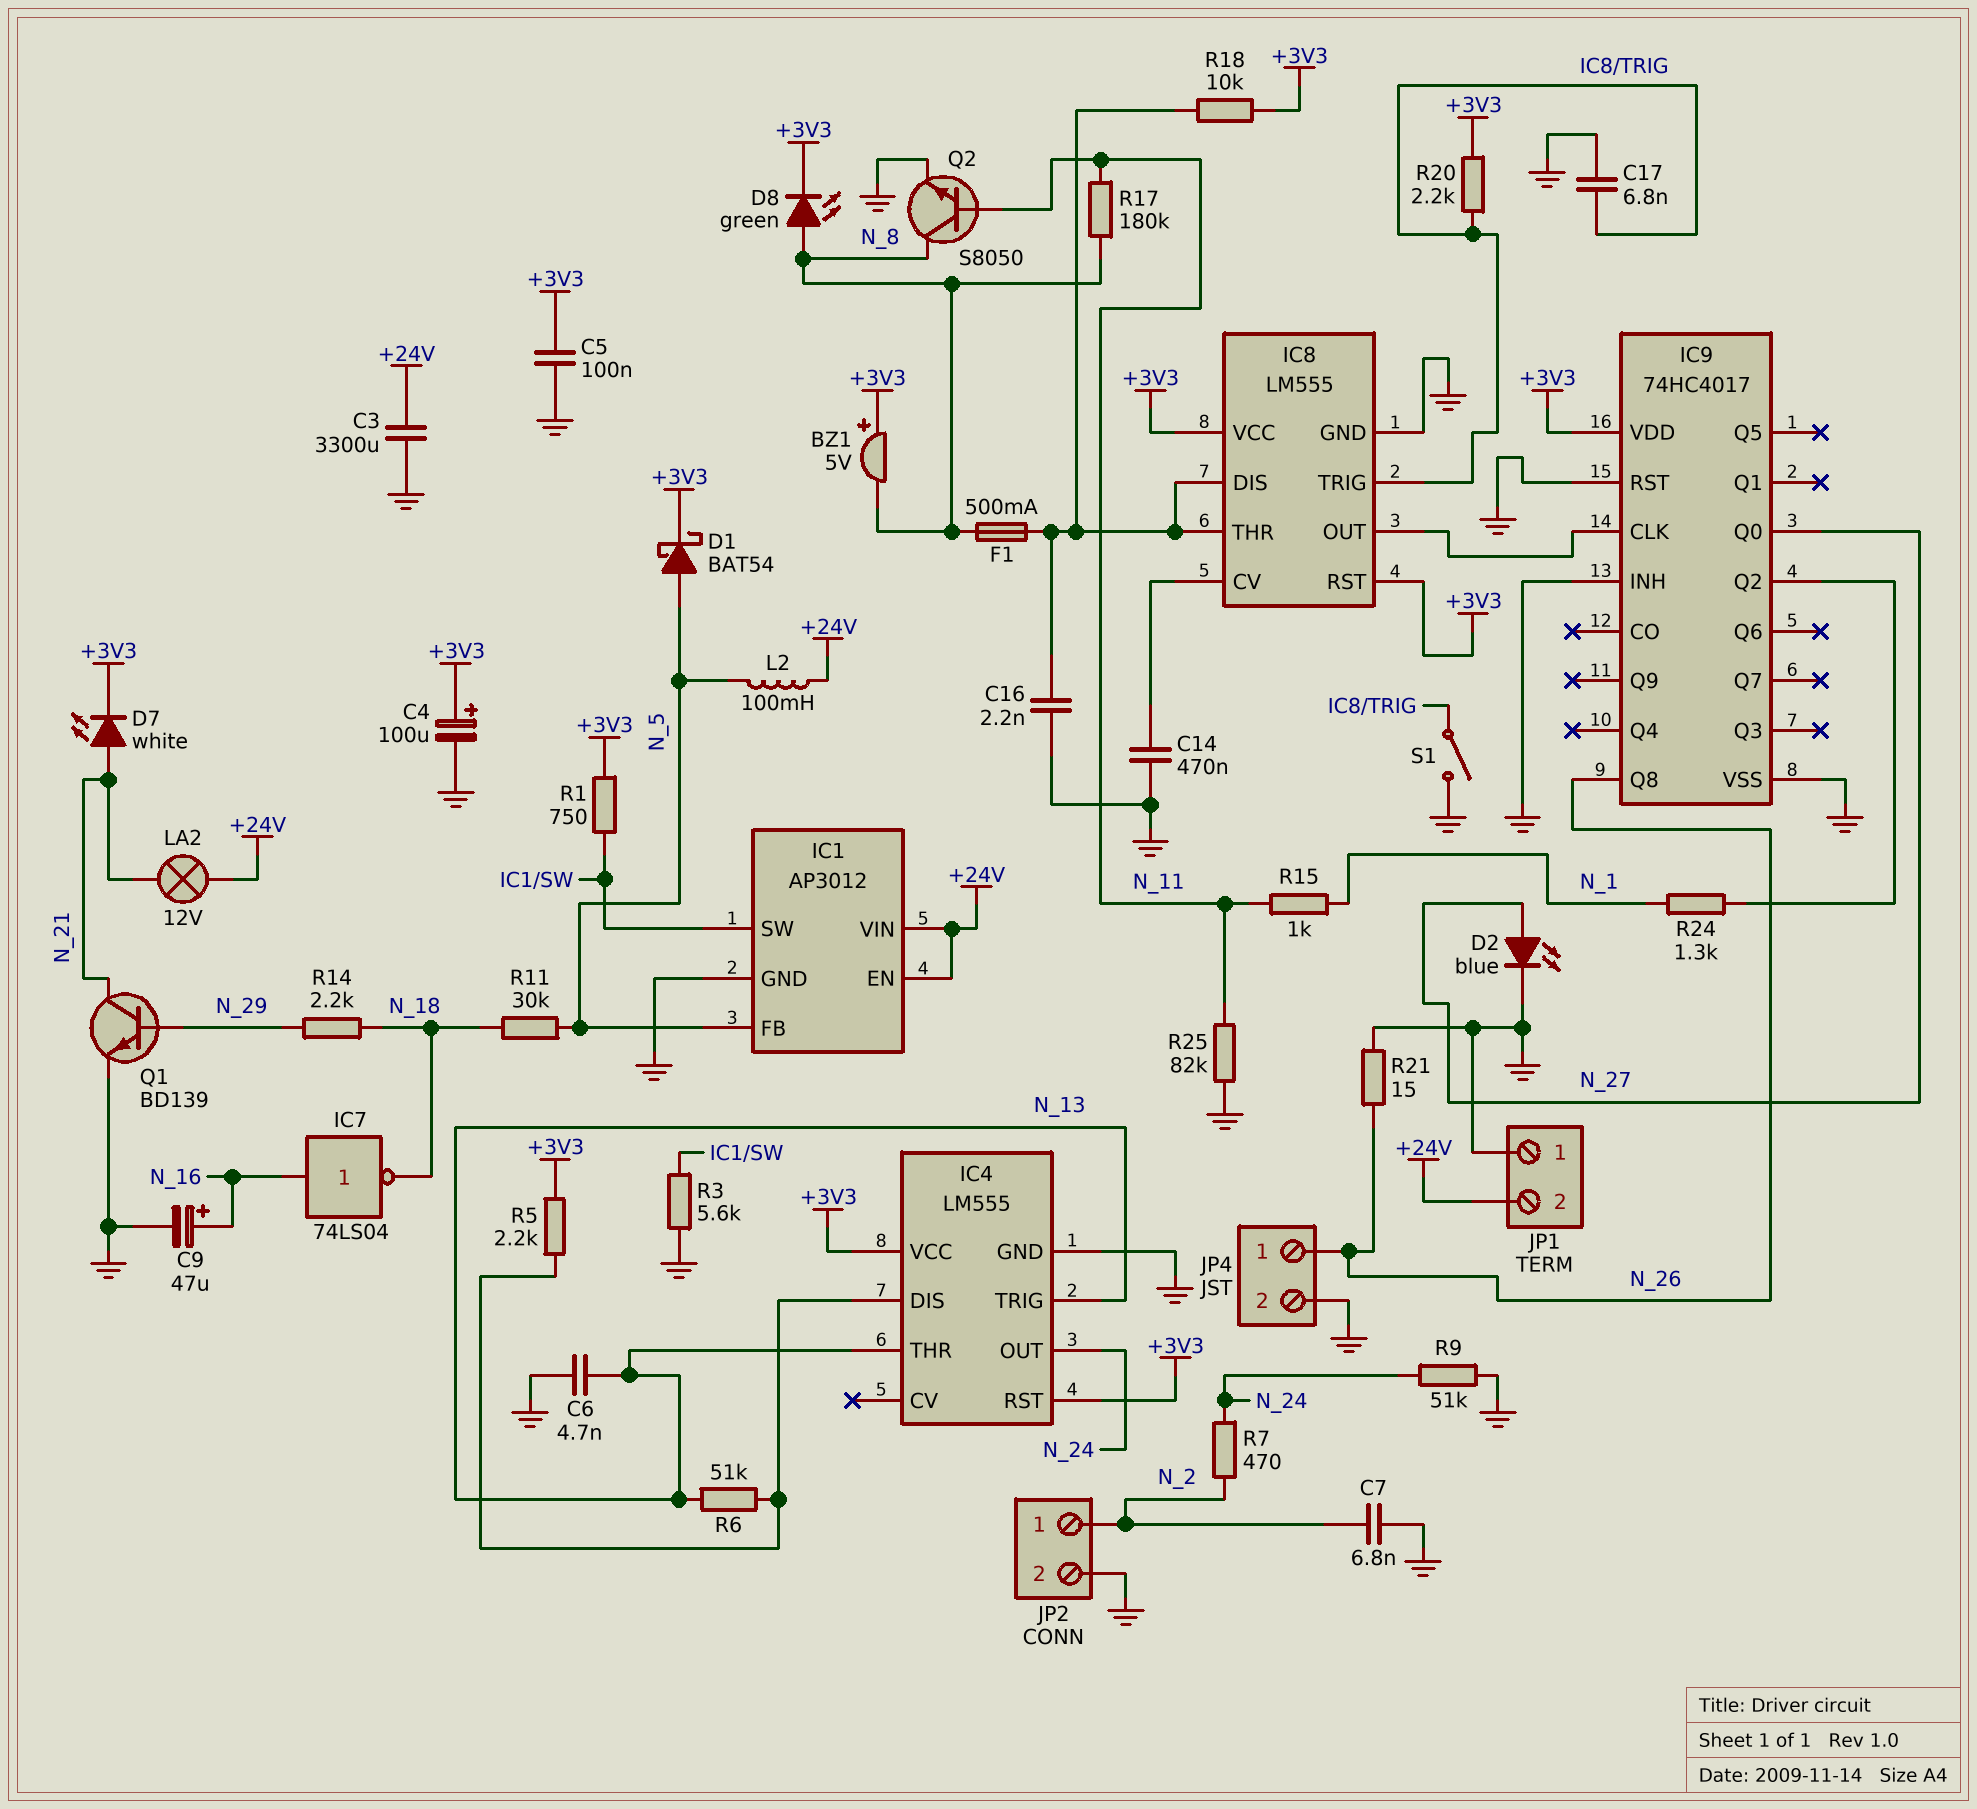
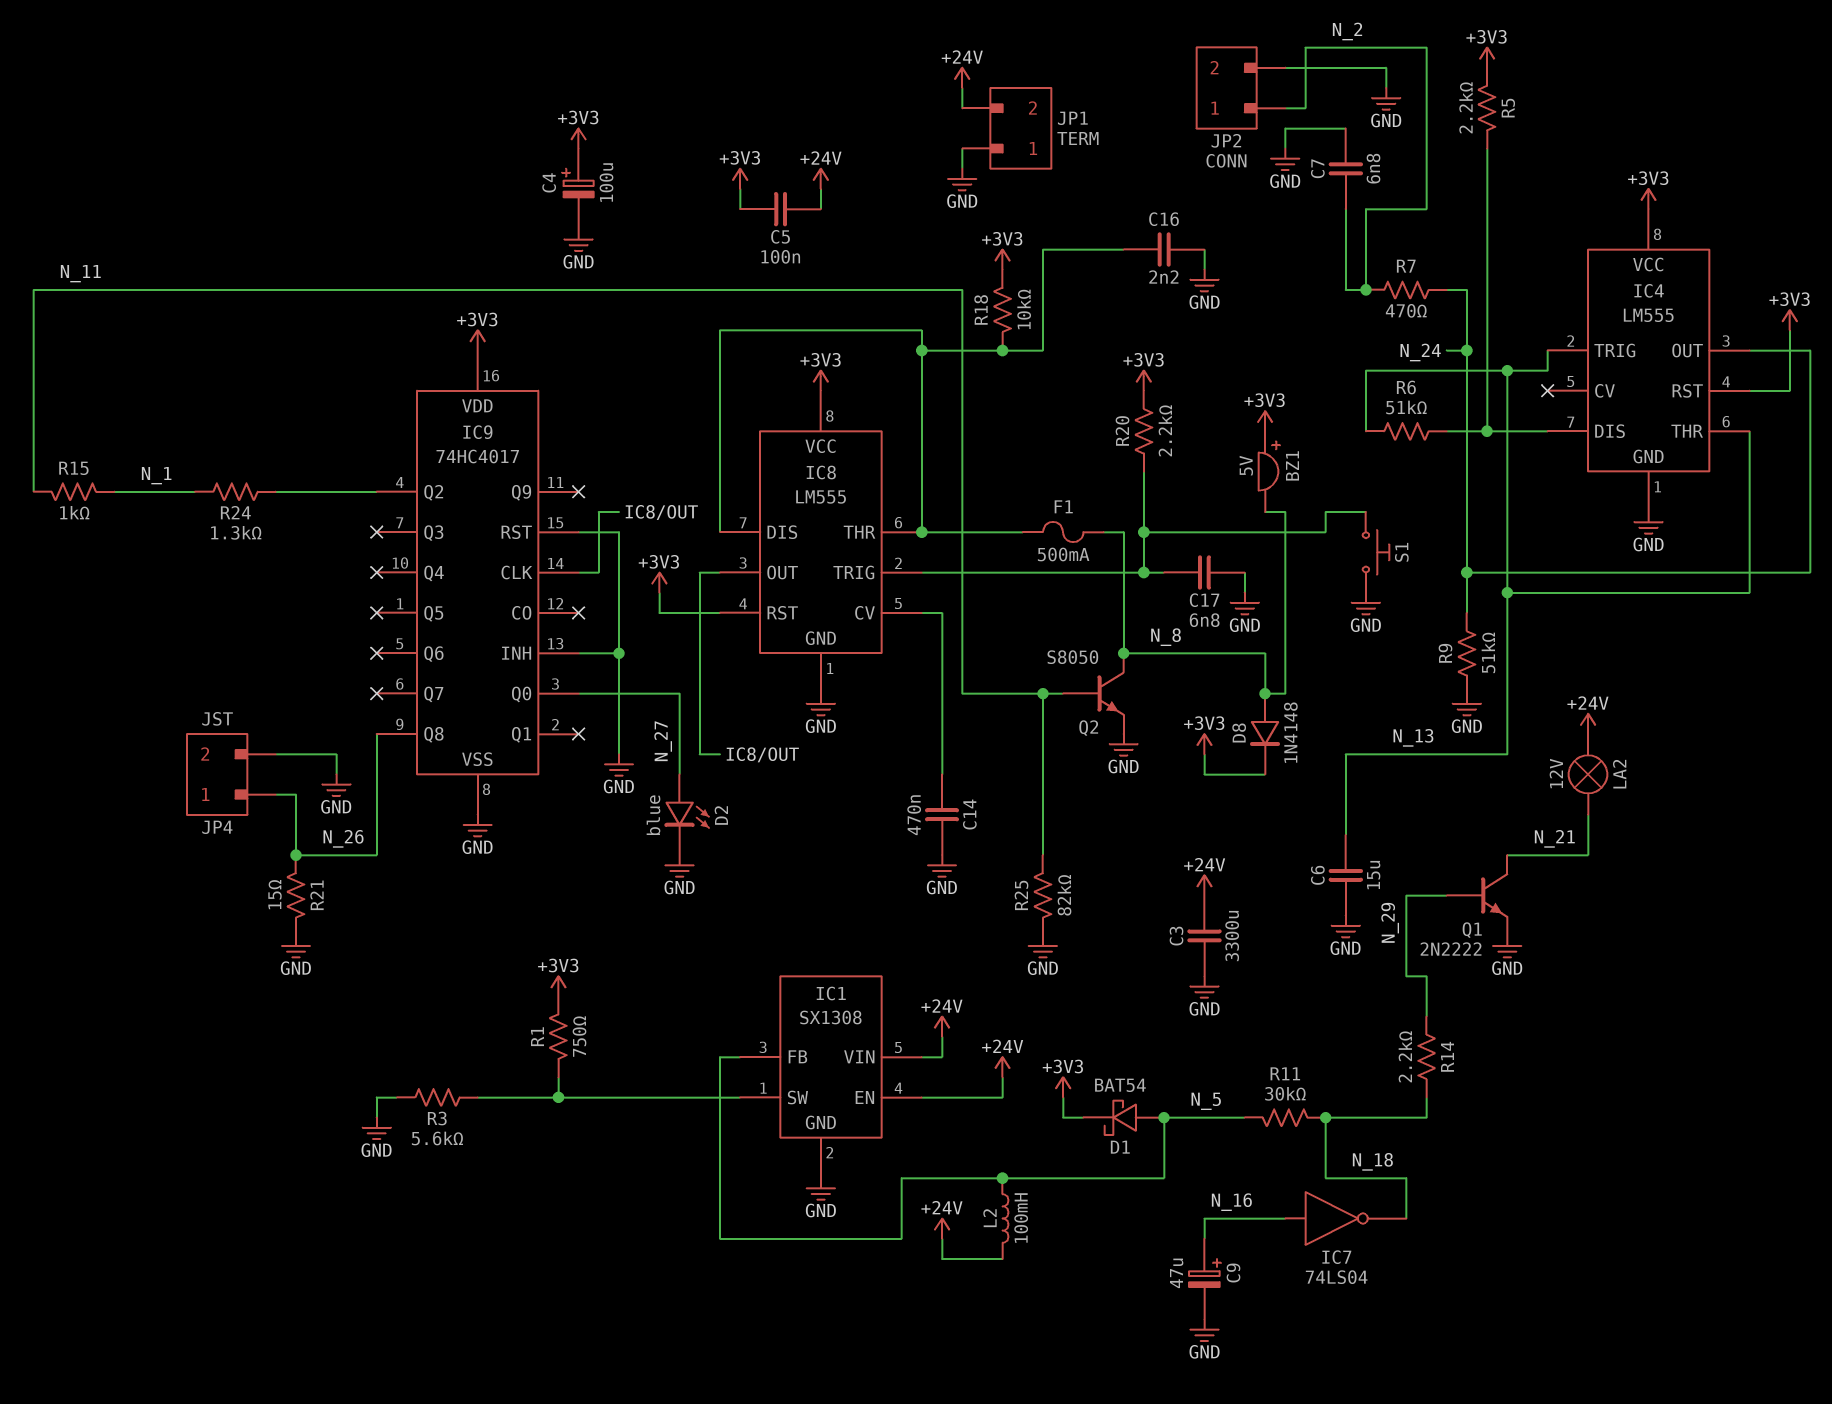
C5: 100nF (+3V3, GND) -> 100nF (+3V3, +24V)
C6: 4.7nF (GND, N_13) -> 15uF (GND, N_13)
D7: LED white (A N_21, K +3V3) -> none
D8: LED green (A N_8, K +3V3) -> diode 1N4148 (A N_8, K +3V3)
IC1: AP3012 -> SX1308
Q1: NPN BD139 (B N_29, C N_21, E GND) -> NPN 2N2222 (B N_29, C N_21, E GND)
R17: 180k (N_8, N_11) -> none
S1: switch (GND, IC8/TRIG) -> button (GND, IC8/TRIG)

